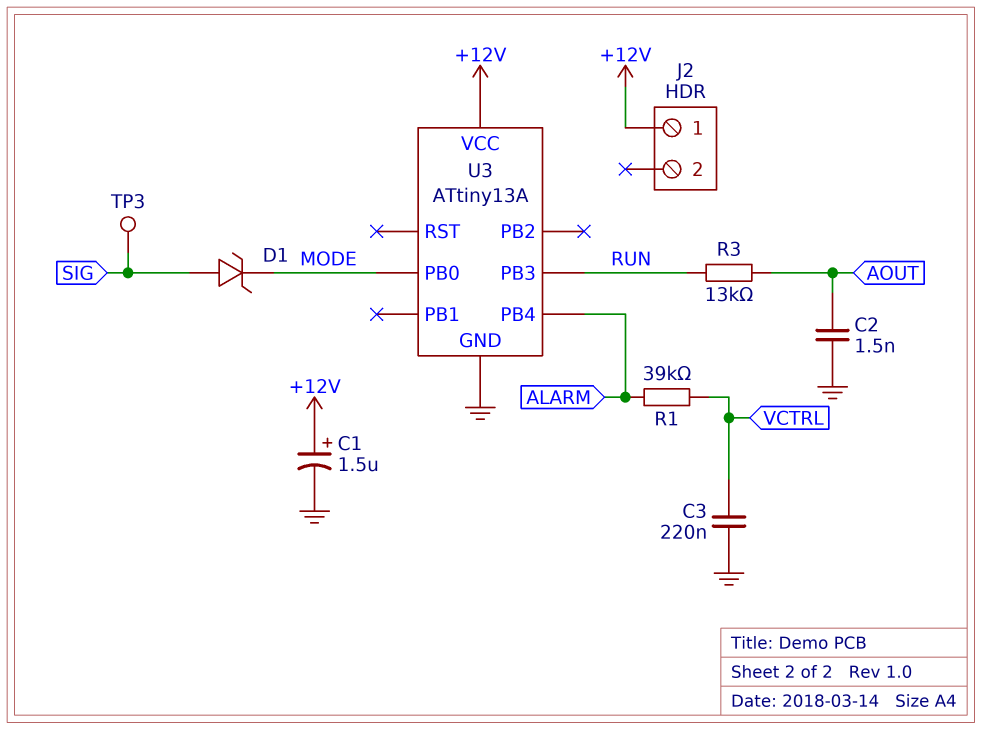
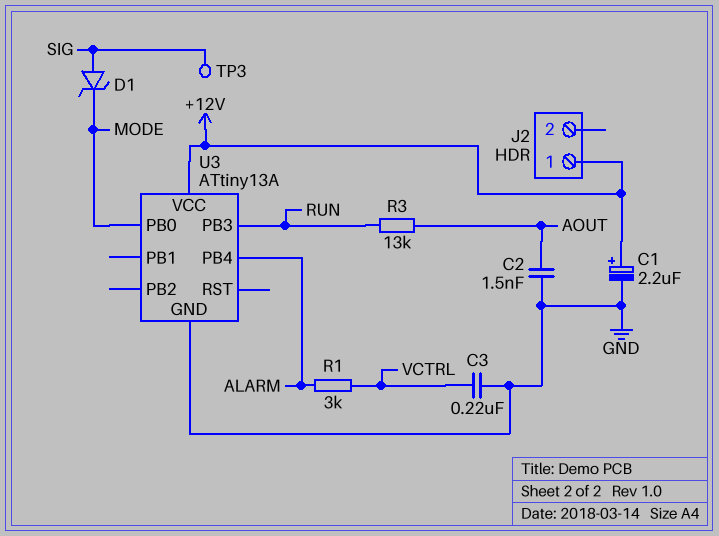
C1: 1.5uF (plus +12V, minus GND) -> 2.2uF (plus +12V, minus GND)
R1: 39k (ALARM, VCTRL) -> 3k (ALARM, VCTRL)

